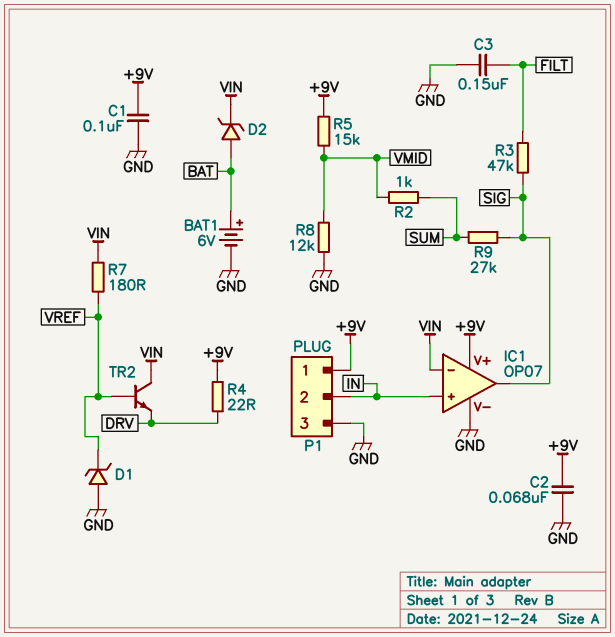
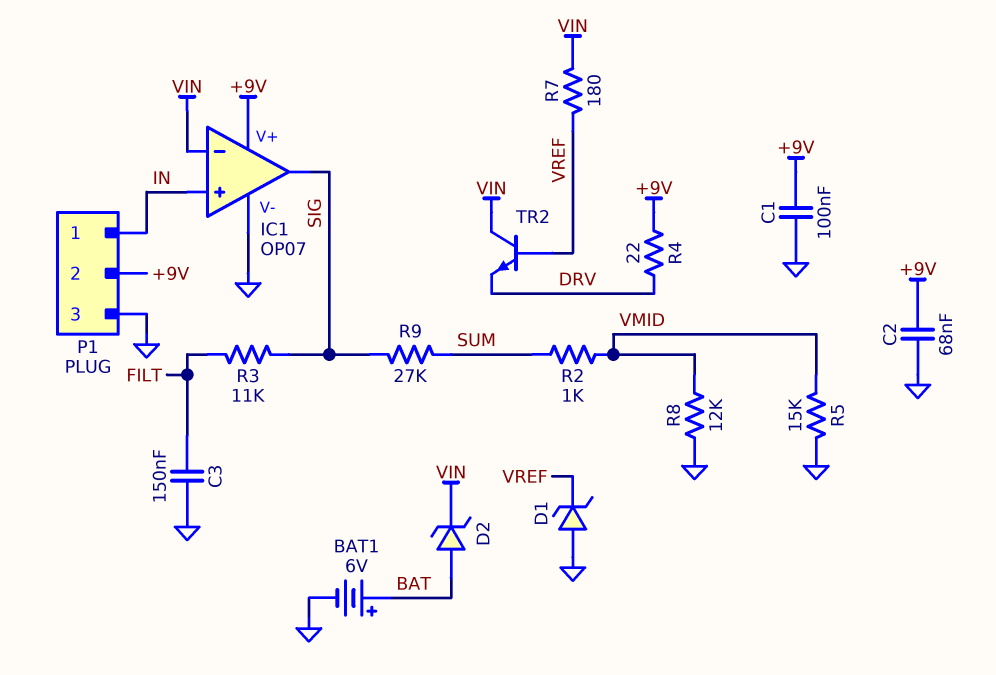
P1 pin 1: +9V -> IN
P1 pin 2: IN -> +9V
R3: 47k (FILT, SIG) -> 11k (FILT, SIG)
R5: 15k (+9V, VMID) -> 15k (GND, VMID)

